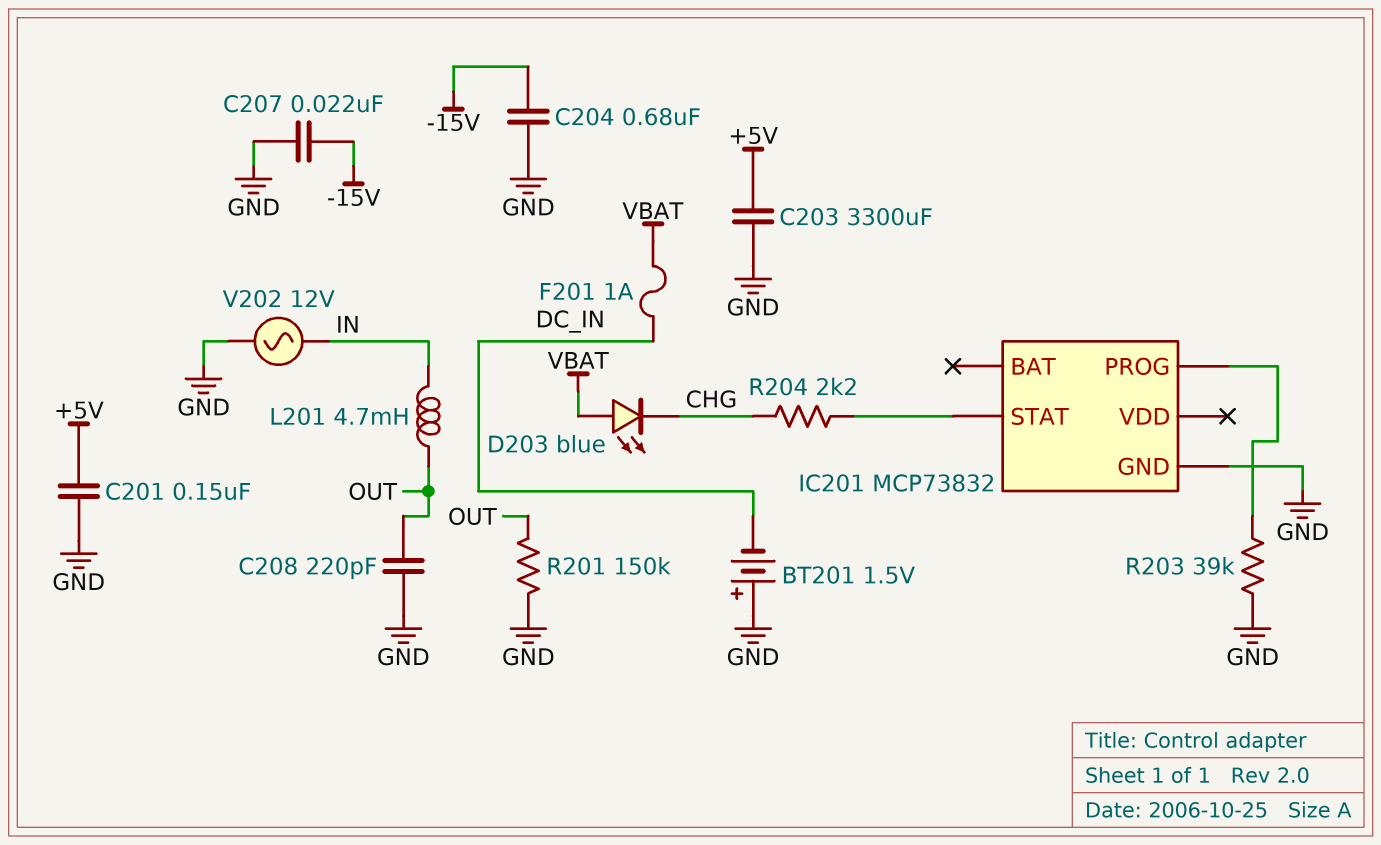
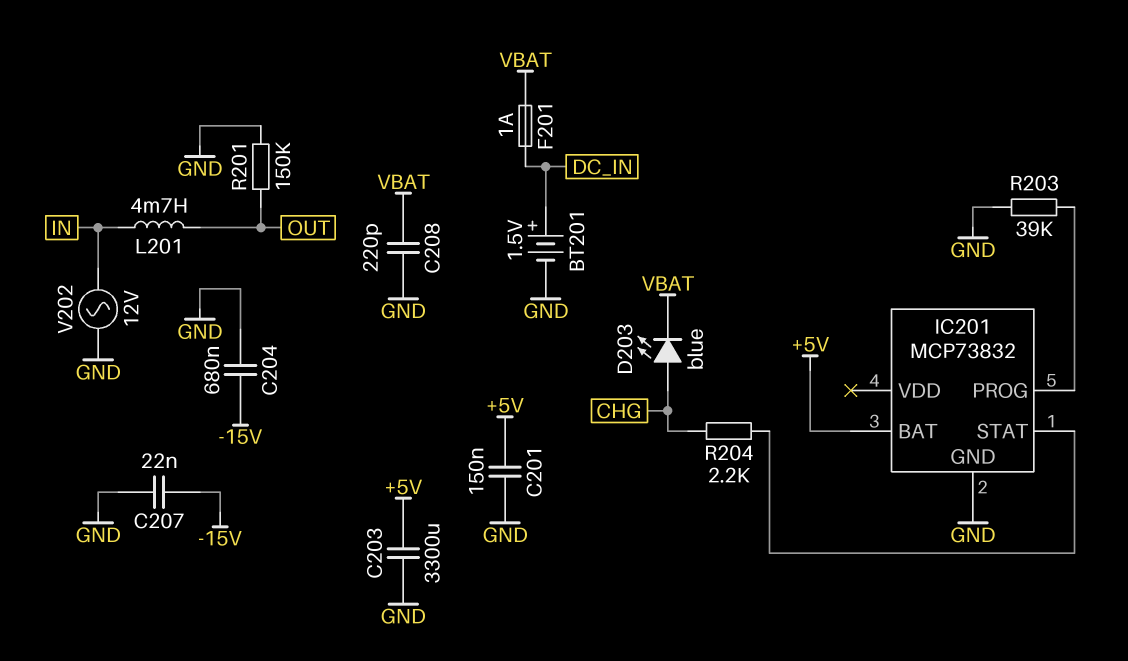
BT201: 1.5V (plus GND, minus DC_IN) -> 1.5V (plus DC_IN, minus GND)
C208: 220pF (GND, OUT) -> 220pF (GND, VBAT)
D203: LED blue (A VBAT, K CHG) -> LED blue (A CHG, K VBAT)
IC201 pin BAT: none -> +5V

